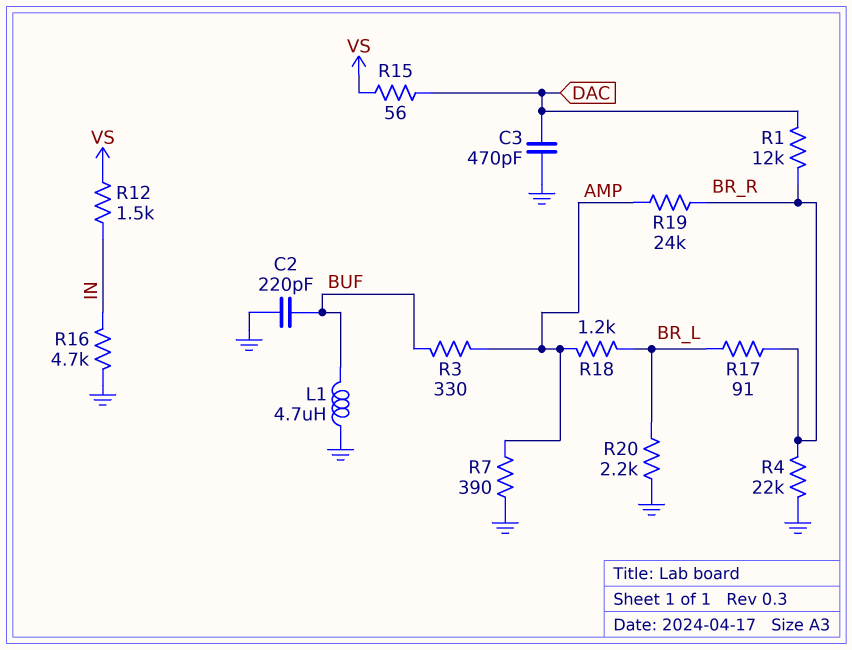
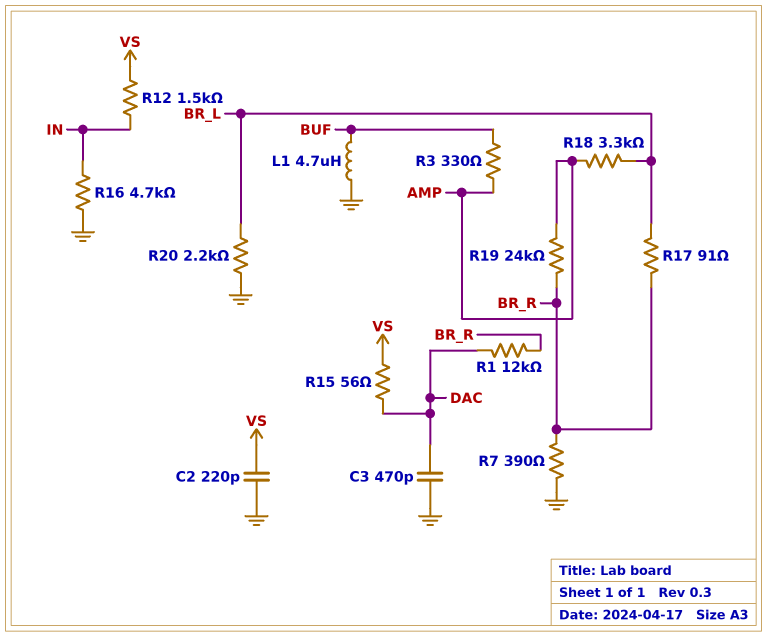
C2: 220pF (BUF, GND) -> 220pF (GND, VS)
R4: 22k (BR_R, GND) -> none
R7: 390 (AMP, GND) -> 390 (BR_R, GND)
R18: 1.2k (AMP, BR_L) -> 3.3k (AMP, BR_L)

